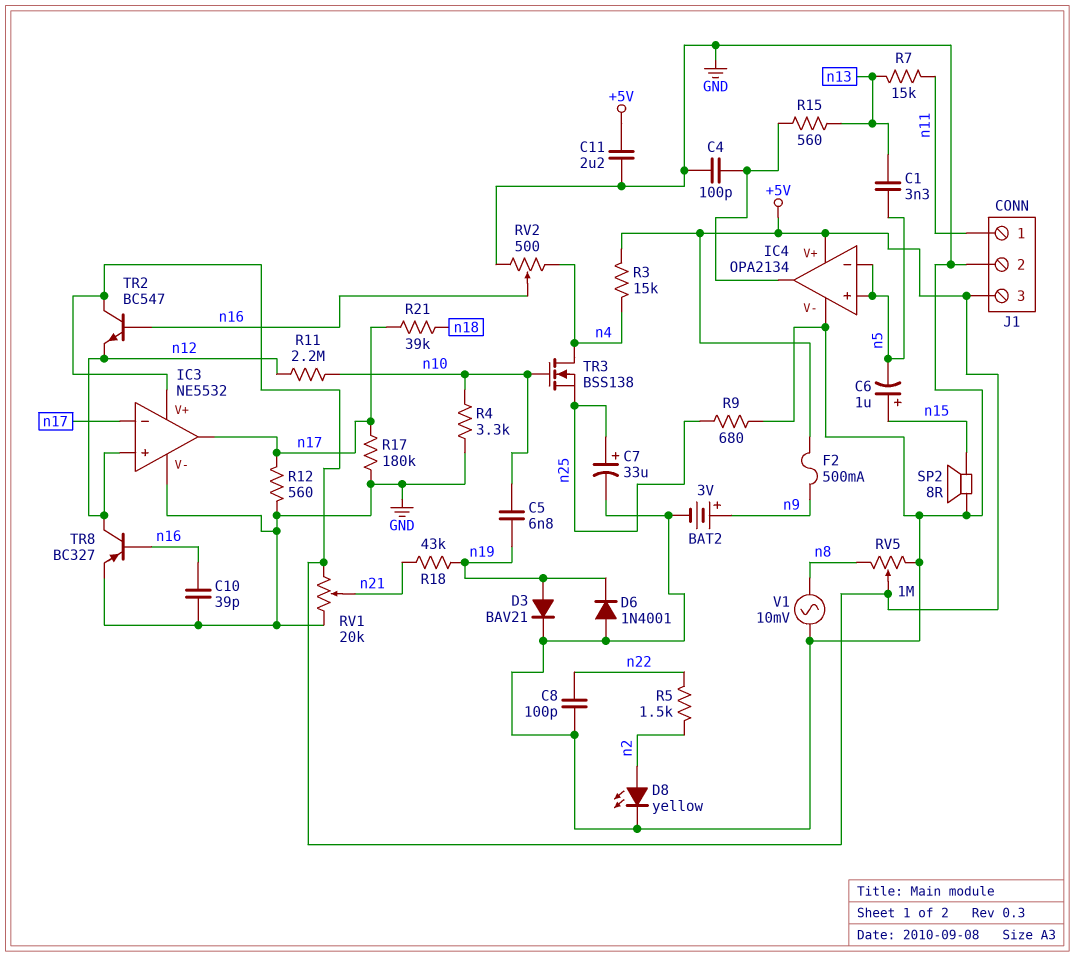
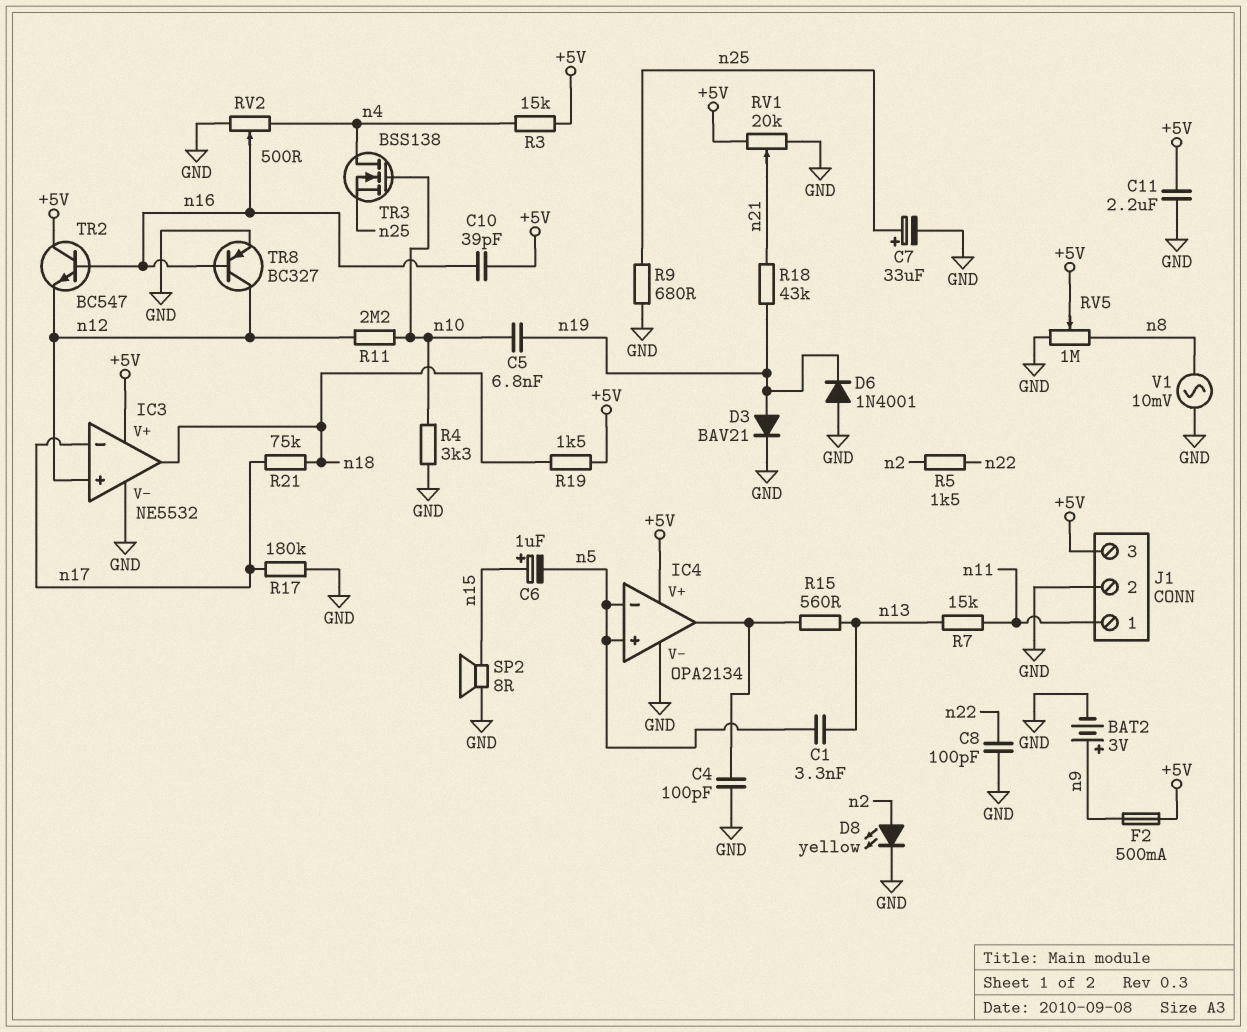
C10: 39pF (GND, n16) -> 39pF (+5V, n16)
IC3 pin out: n17 -> n18
R12: 560 (GND, n17) -> none
R19: none -> 1.5k (+5V, n18)
R21: 39k (n17, n18) -> 75k (n17, n18)

